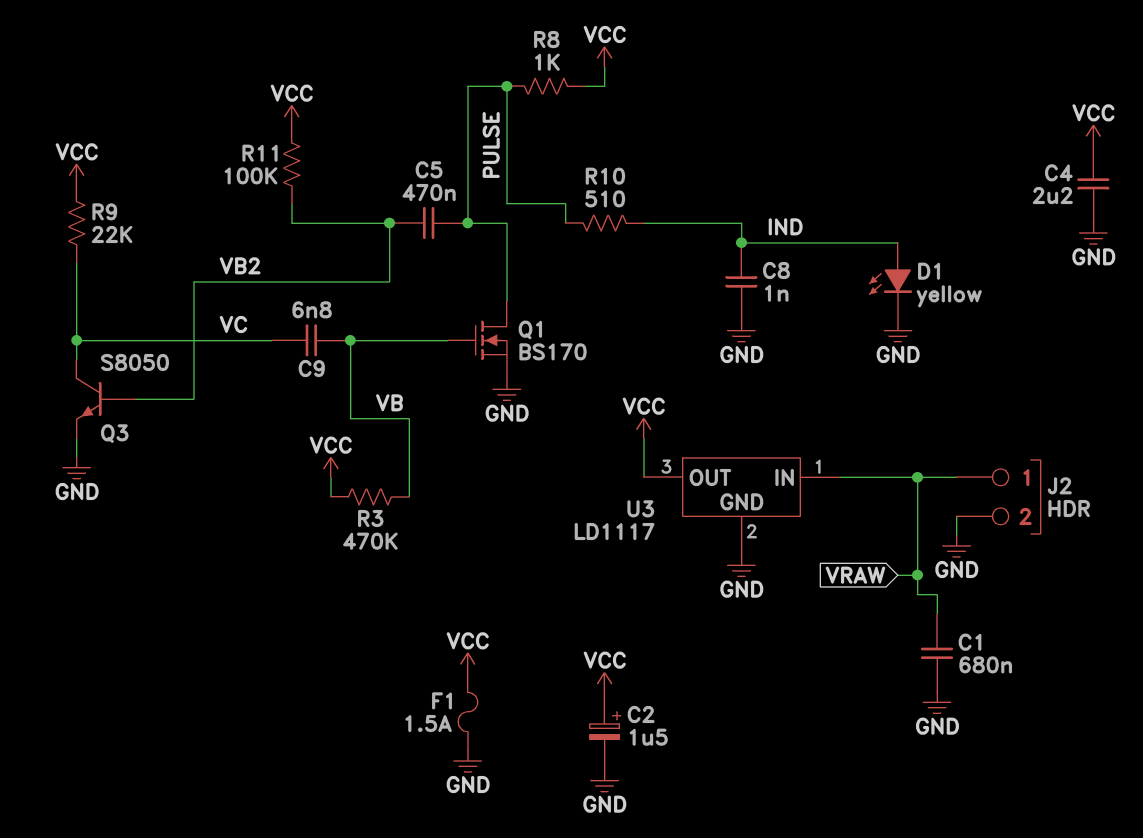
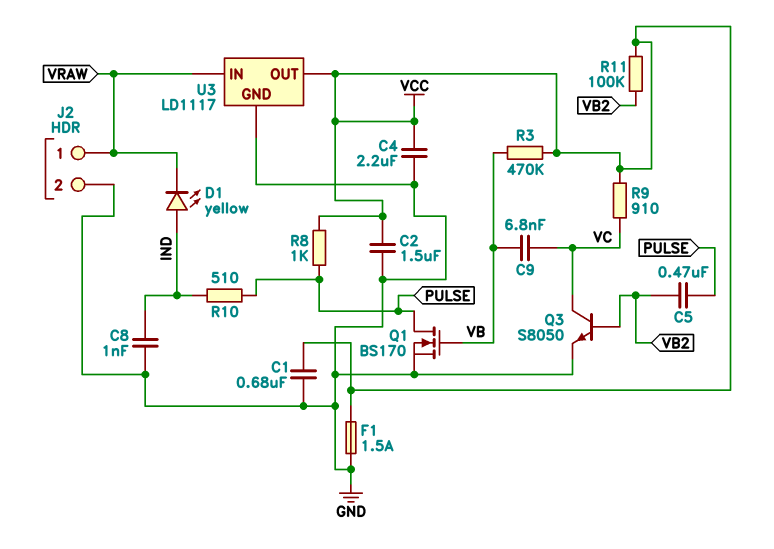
C1: 680nF (GND, VRAW) -> 680nF (GND, VCC)
C2: 1.5uF (plus VCC, minus GND) -> 1.5uF (GND, VCC)
D1: LED yellow (A IND, K GND) -> LED yellow (A IND, K VRAW)
R9: 22k (VC, VCC) -> 910 (VC, VCC)

